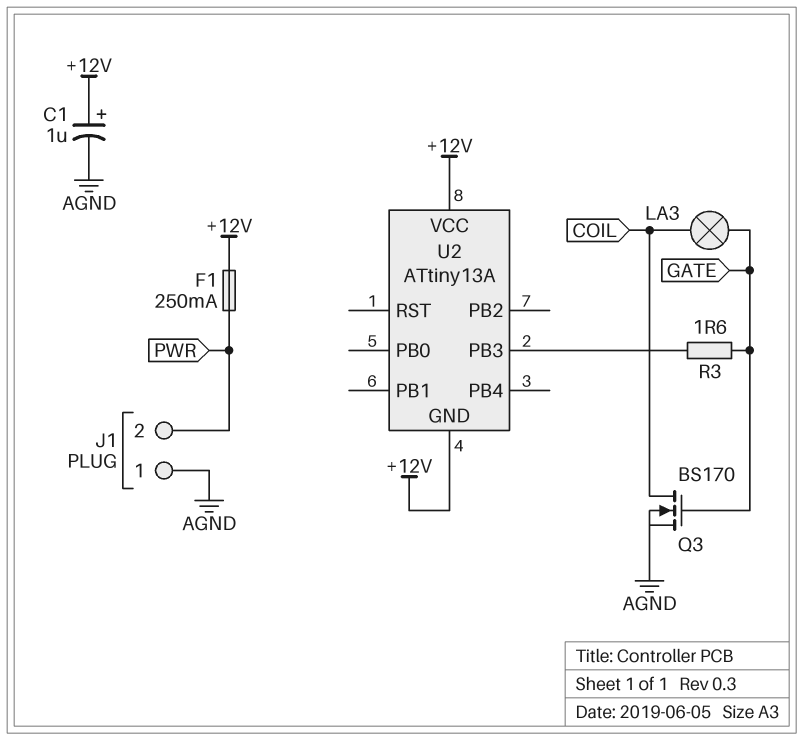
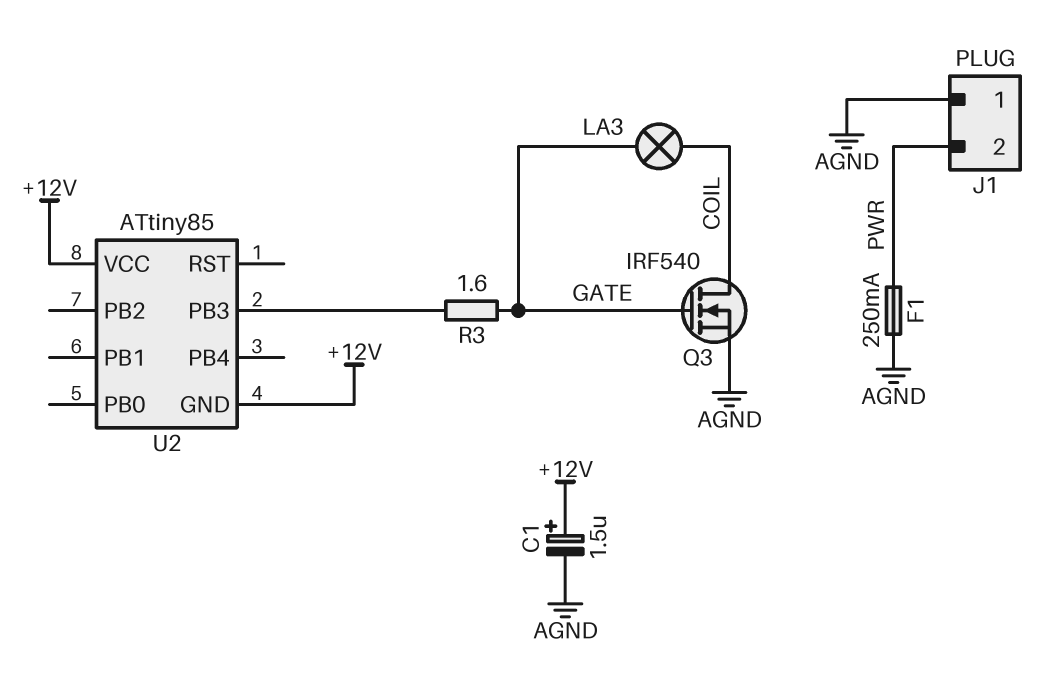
C1: 1uF (plus +12V, minus AGND) -> 1.5uF (plus +12V, minus AGND)
F1: 250mA (+12V, PWR) -> 250mA (AGND, PWR)
Q3: NMOS BS170 (G GATE, D COIL, S AGND) -> NMOS IRF540 (G GATE, D COIL, S AGND)
U2: ATtiny13A -> ATtiny85

